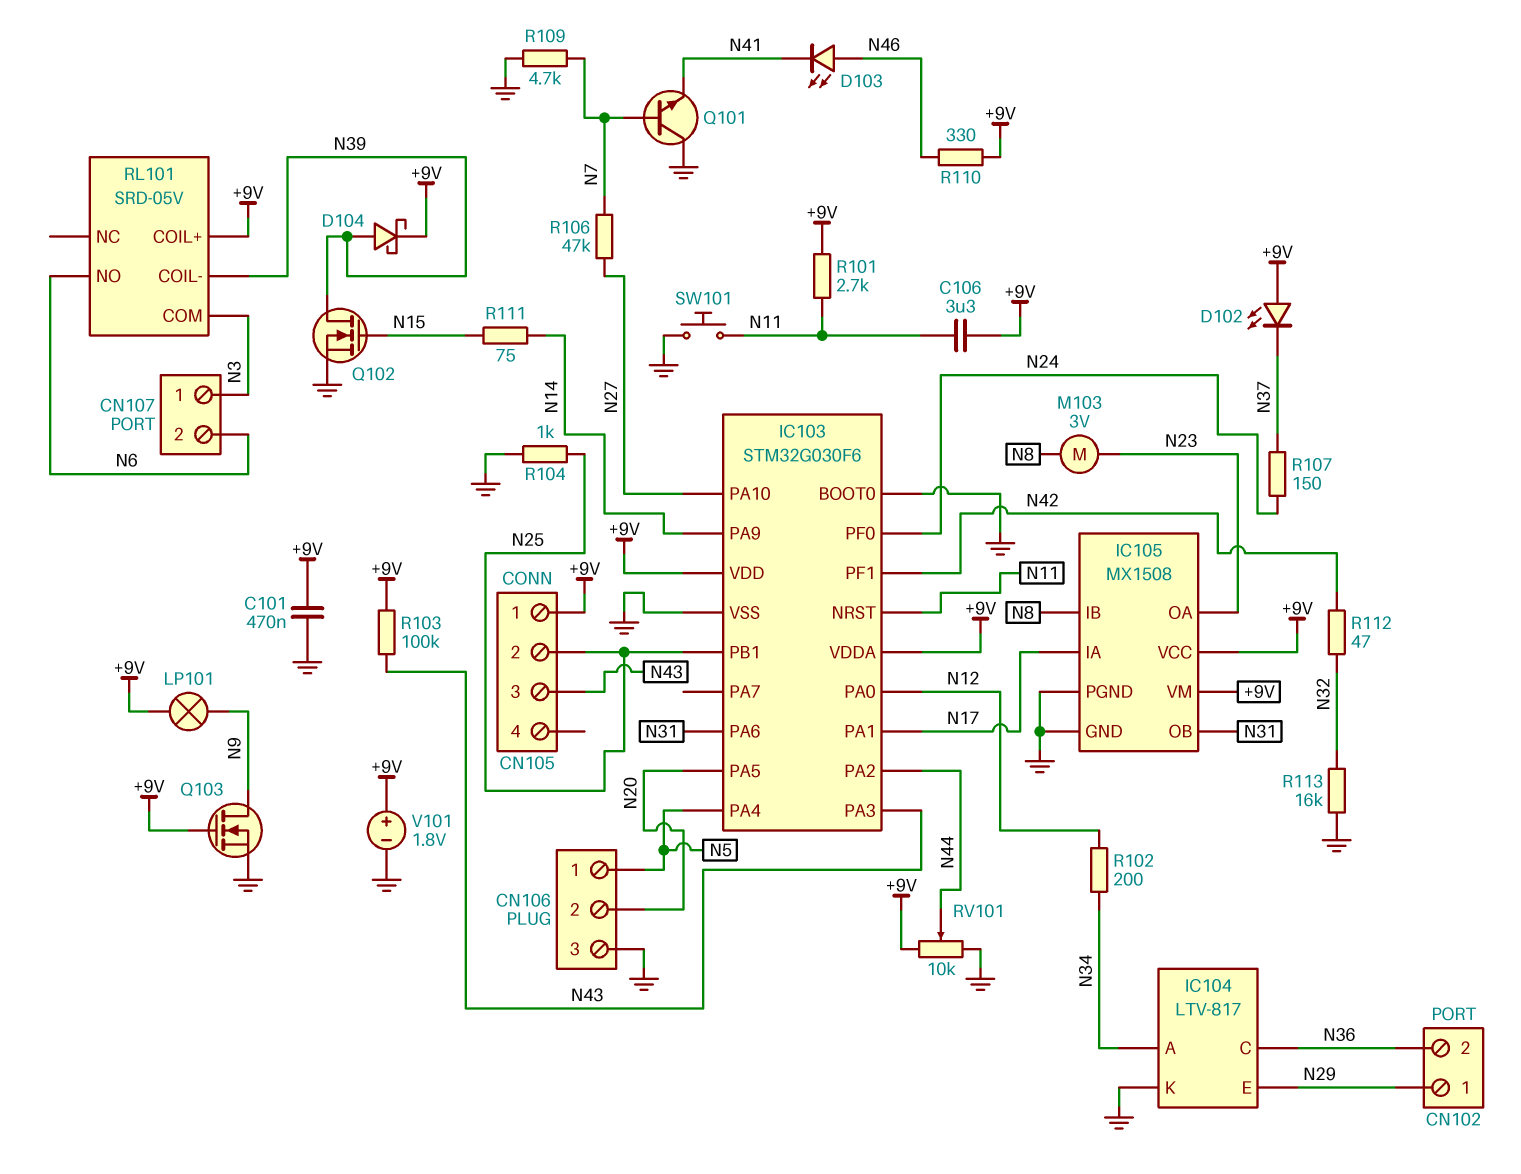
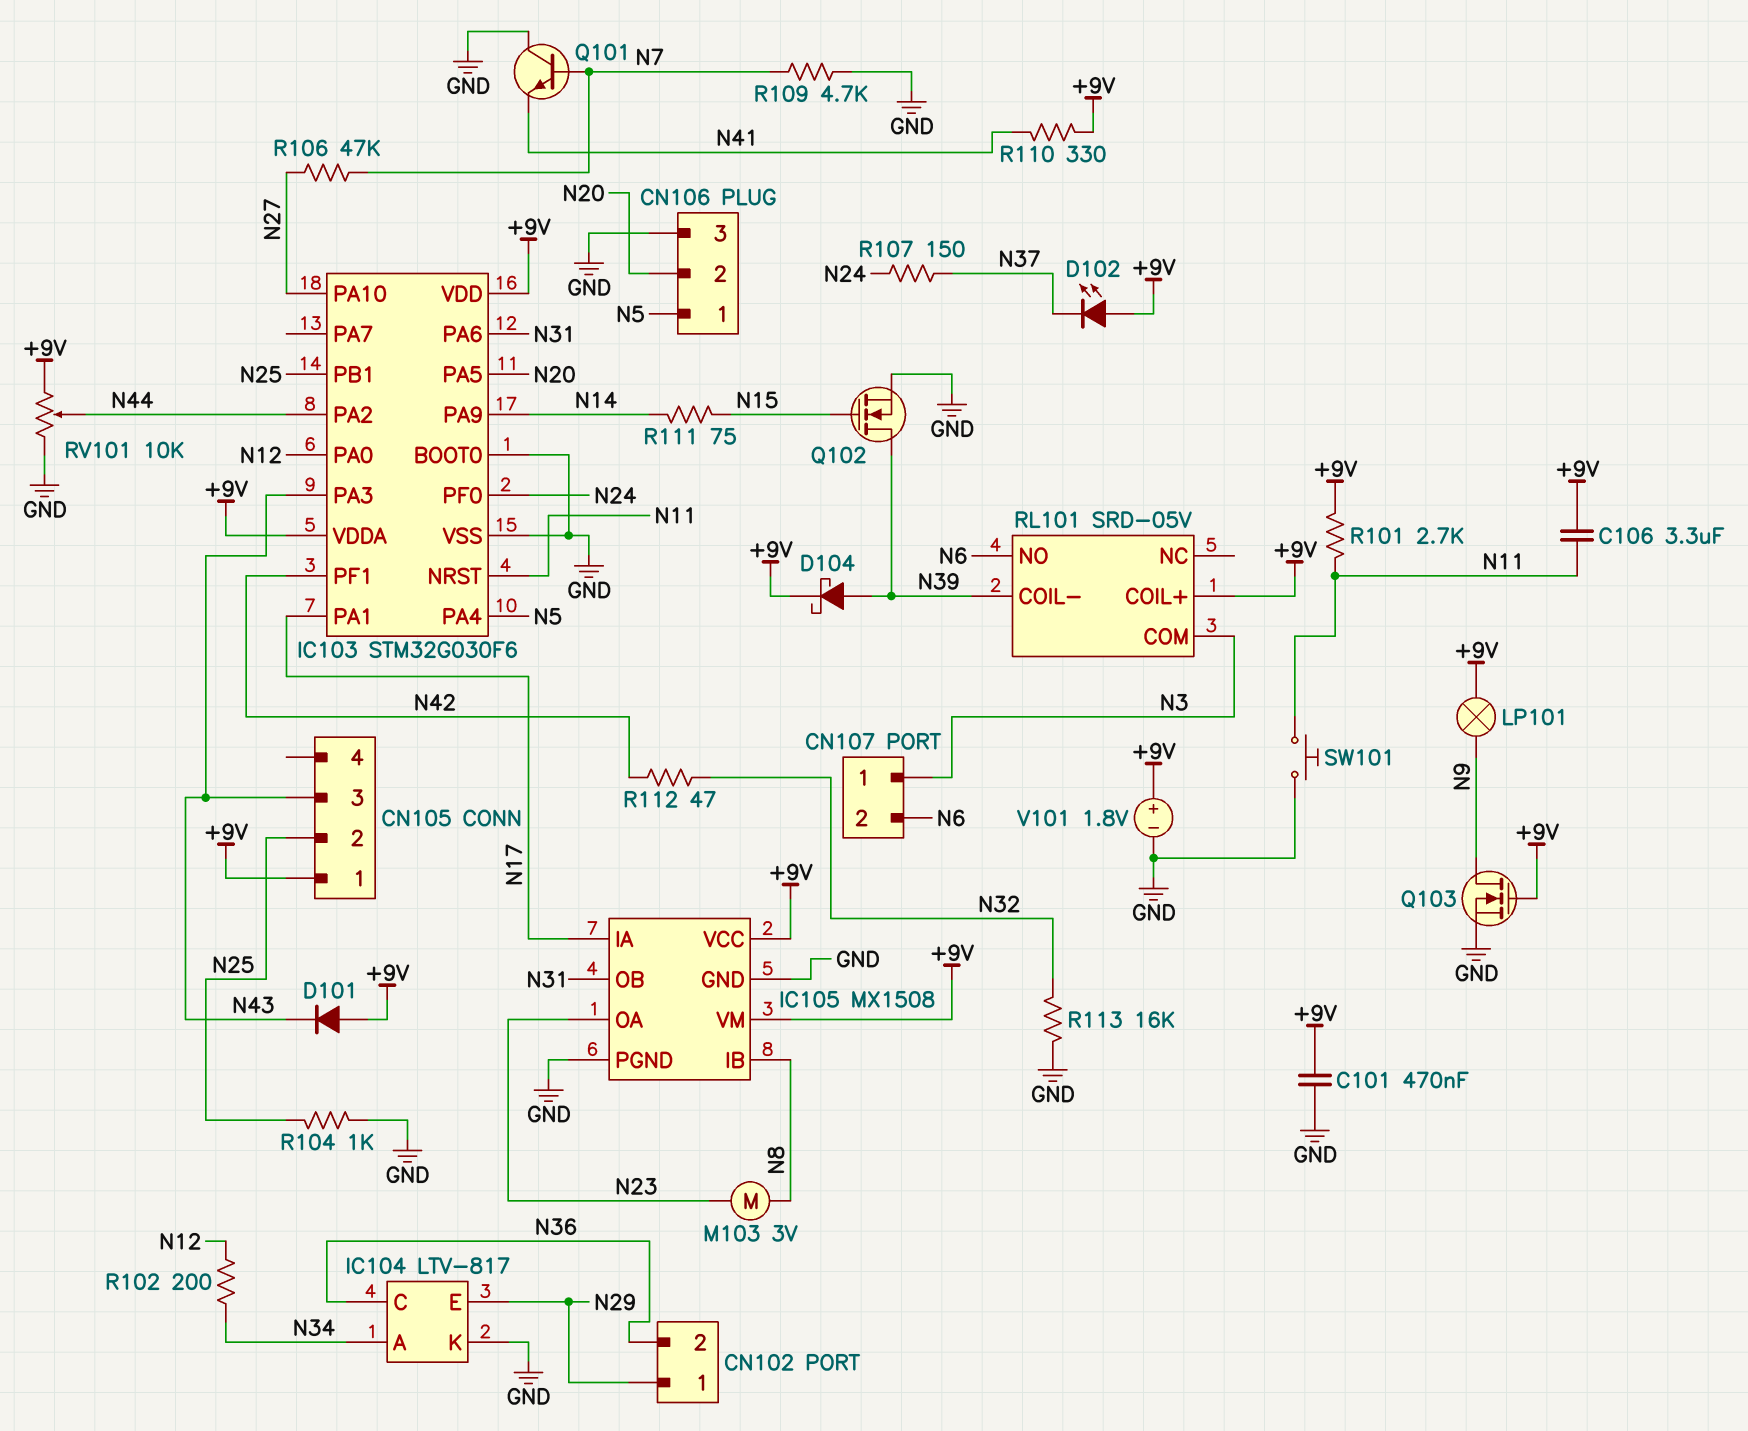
D101: none -> diode (A +9V, K N43)
D103: LED (A N46, K N41) -> none
R103: 100k (+9V, N43) -> none
R110: 330 (+9V, N46) -> 330 (+9V, N41)

